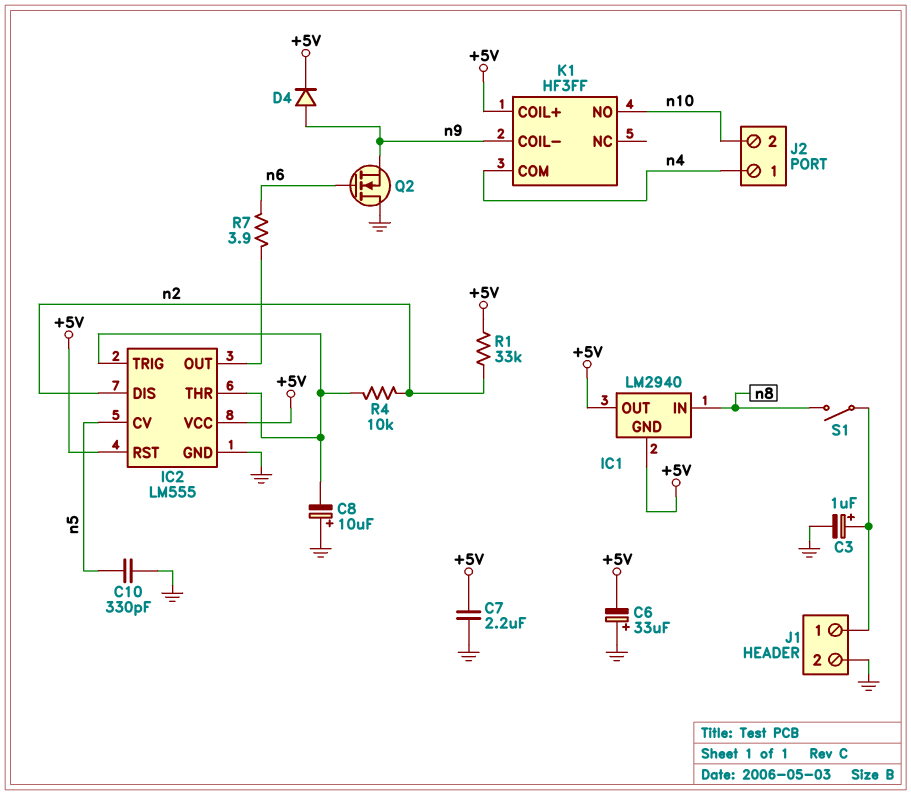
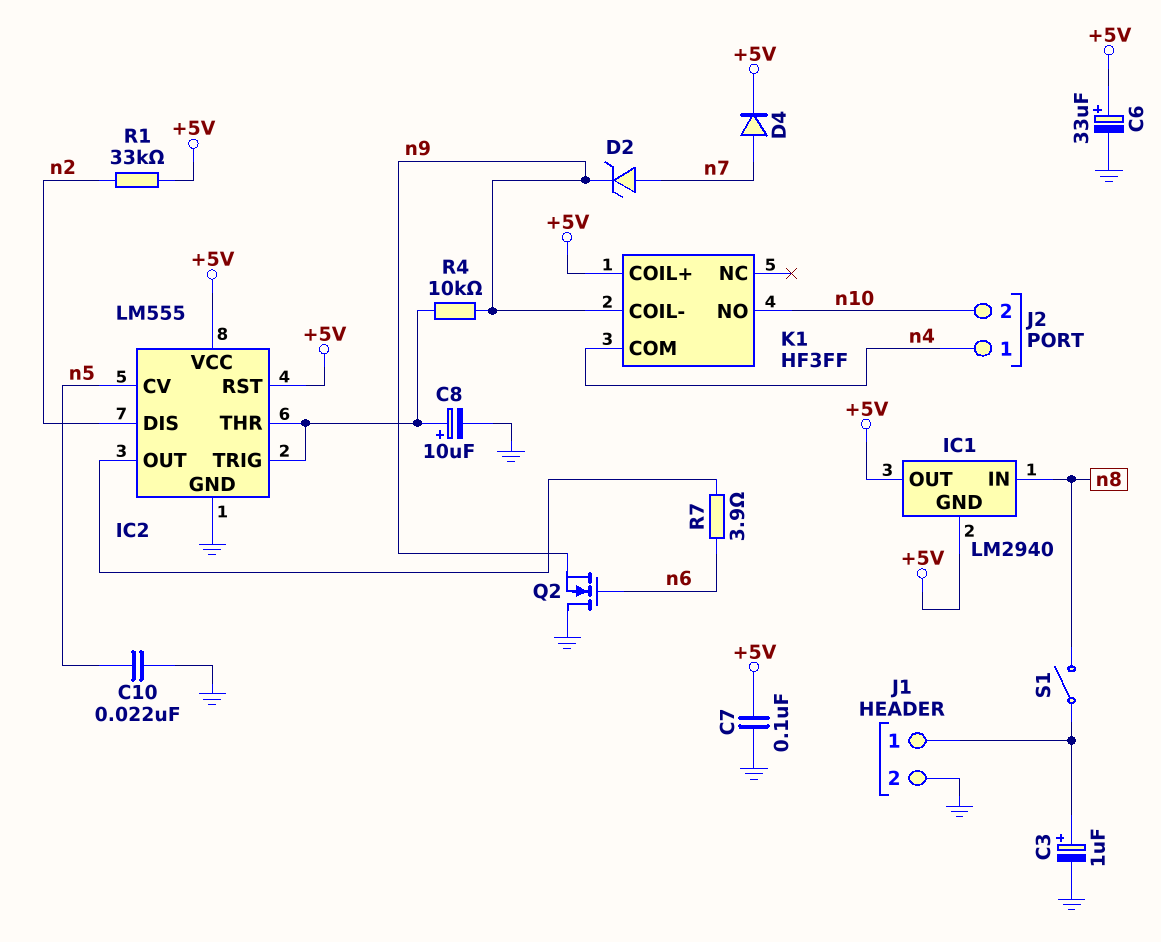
C6: 33uF (plus GND, minus +5V) -> 33uF (plus +5V, minus GND)
C7: 2.2uF (+5V, GND) -> 100nF (+5V, GND)
C8: 10uF (plus GND, minus IC2/THR) -> 10uF (plus IC2/THR, minus GND)
C10: 330pF (GND, n5) -> 22nF (GND, n5)
D2: none -> zener (A n7, K n9)
D4: diode (A n9, K +5V) -> diode (A n7, K +5V)
R4: 10k (IC2/THR, n2) -> 10k (IC2/THR, n9)

